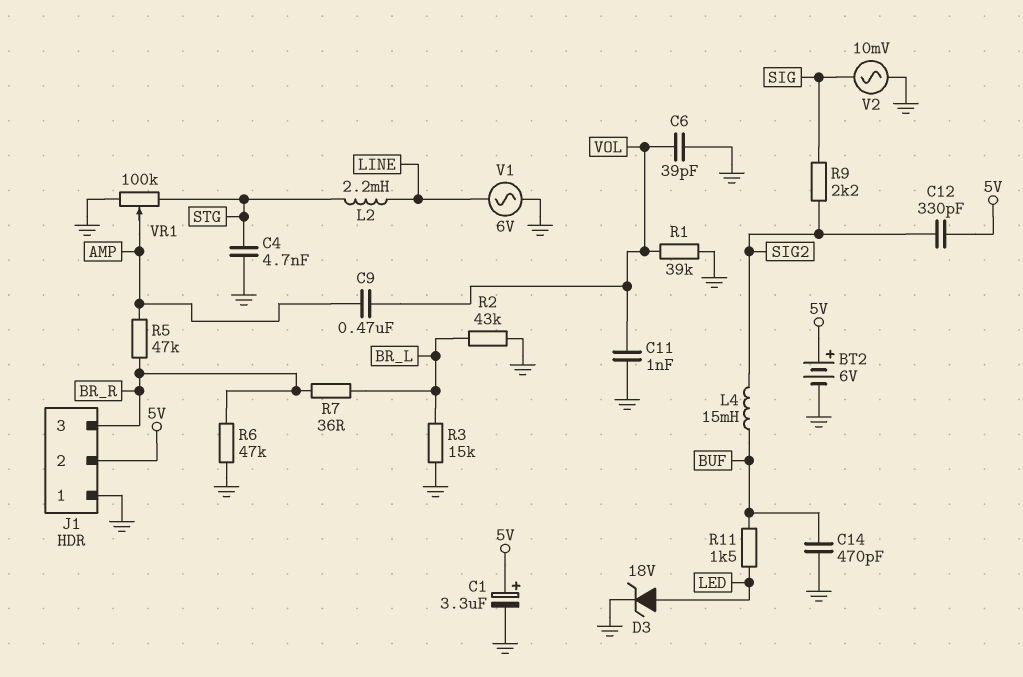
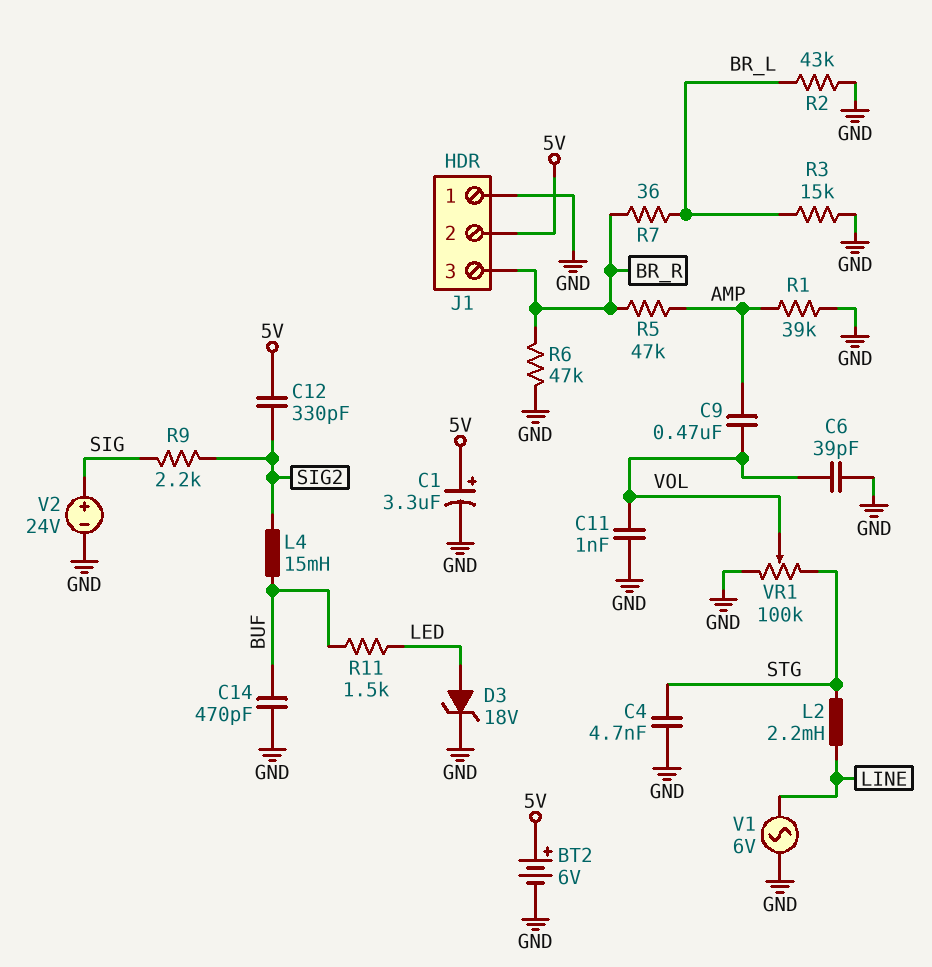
R1: 39k (GND, VOL) -> 39k (AMP, GND)
V2: AC 10mV (GND, SIG) -> 24V (plus SIG, minus GND)
VR1: 100k (GND, STG, wiper AMP) -> 100k (GND, STG, wiper VOL)

